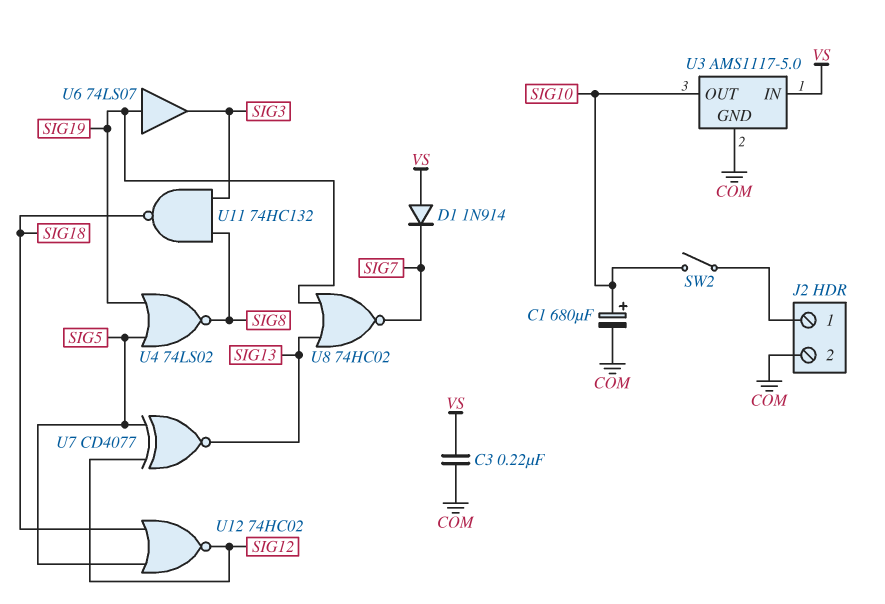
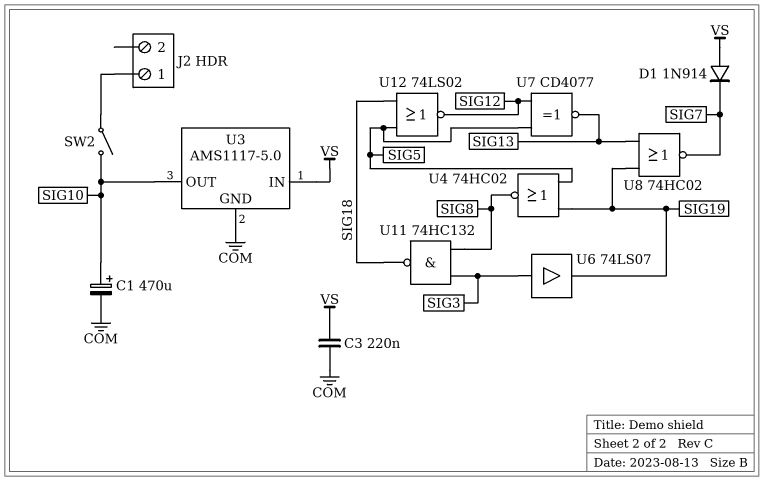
C1: 680uF (plus SIG10, minus COM) -> 470uF (plus SIG10, minus COM)
J2 pin 2: COM -> none
U4: NOR 74LS02 (in SIG5, in SIG19, out SIG8) -> NOR 74HC02 (in SIG5, in SIG19, out SIG8)
U6: buffer 74LS07 (in SIG19, out SIG3) -> buffer 74LS07 (in SIG3, out SIG19)
U12: NOR 74HC02 (in SIG5, in SIG18, out SIG12) -> NOR 74LS02 (in SIG5, in SIG18, out SIG12)

